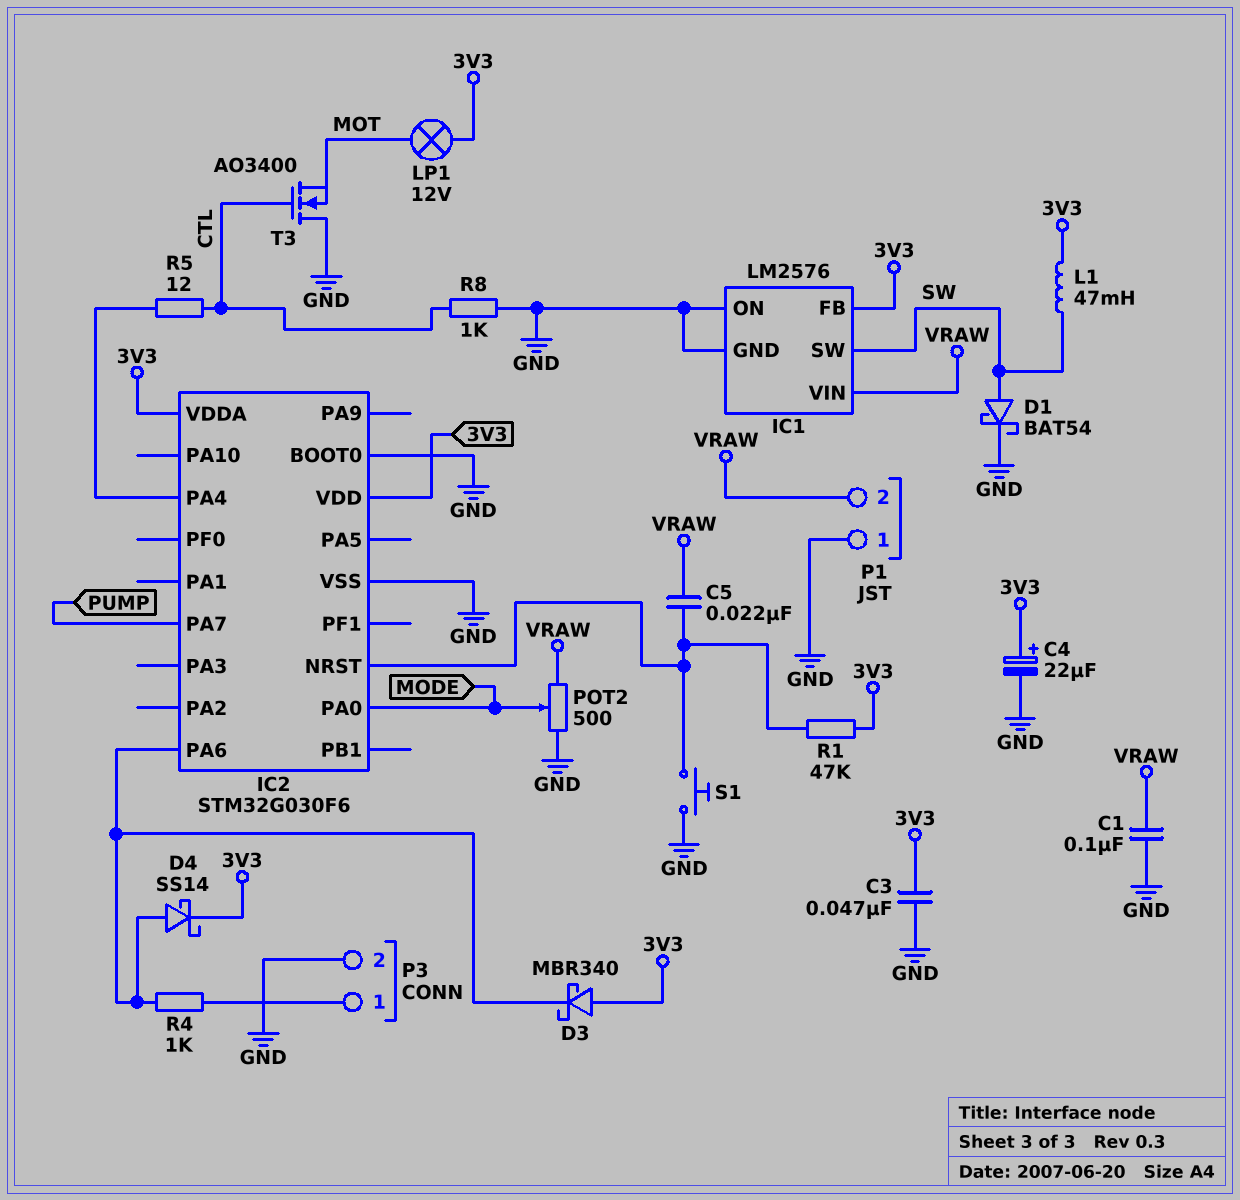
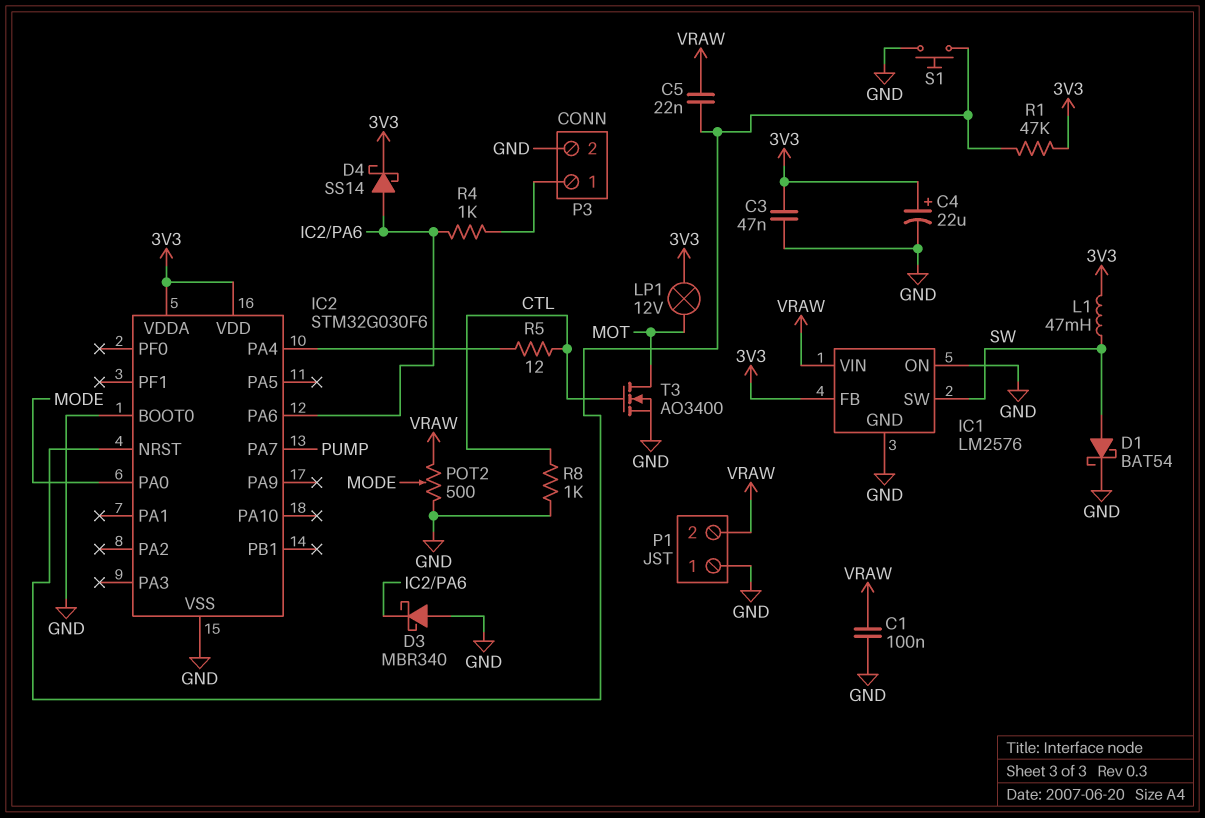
D3: schottky MBR340 (A 3V3, K IC2/PA6) -> schottky MBR340 (A GND, K IC2/PA6)
T3: NMOS AO3400 (G CTL, D GND, S MOT) -> NMOS AO3400 (G CTL, D MOT, S GND)

